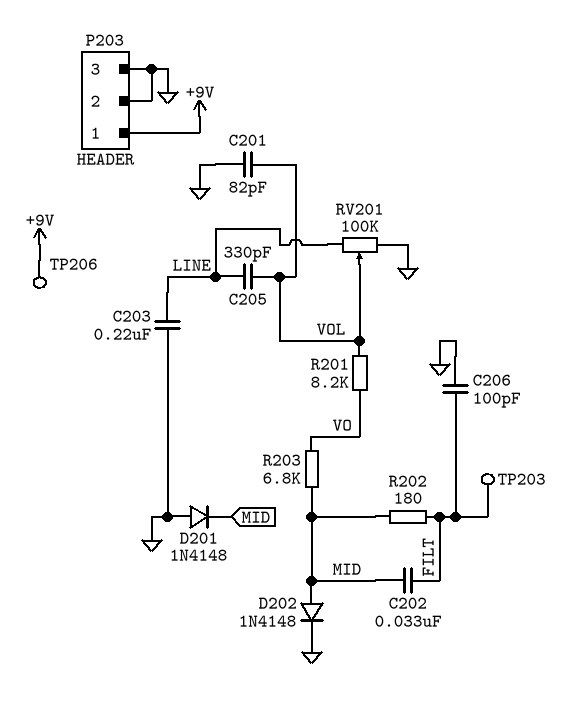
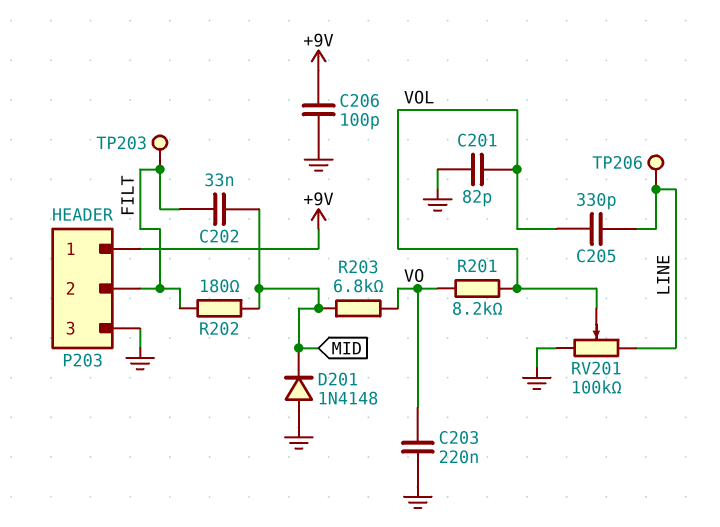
C203: 220nF (GND, LINE) -> 220nF (GND, VO)
C206: 100pF (FILT, GND) -> 100pF (+9V, GND)
D202: diode 1N4148 (A MID, K GND) -> none
P203 pin 2: GND -> FILT
TP206: test point (+9V) -> test point (LINE)

